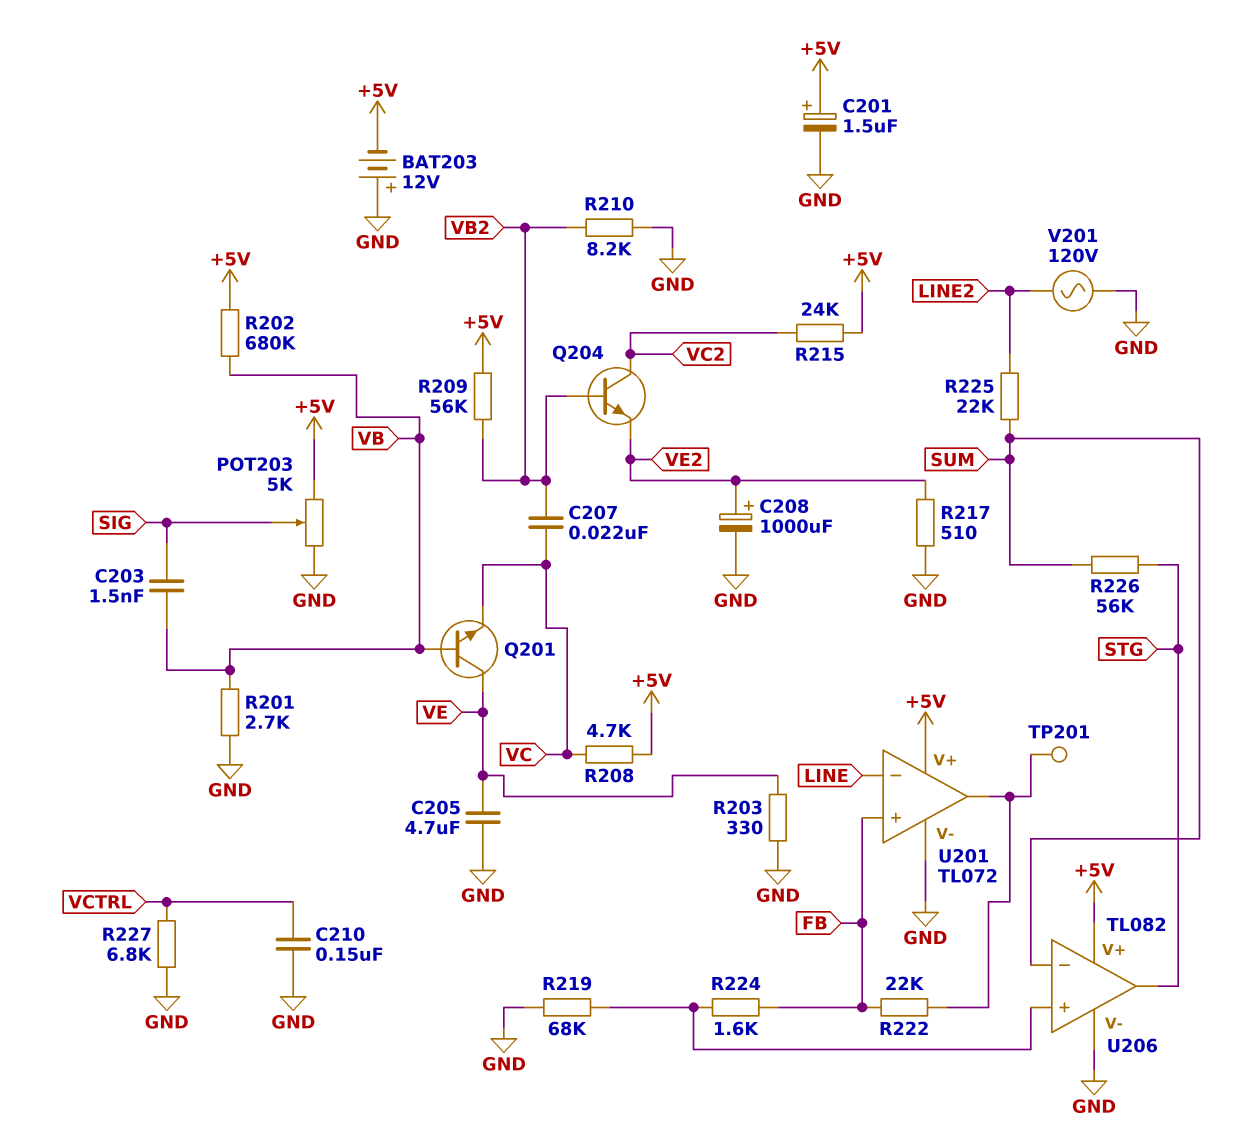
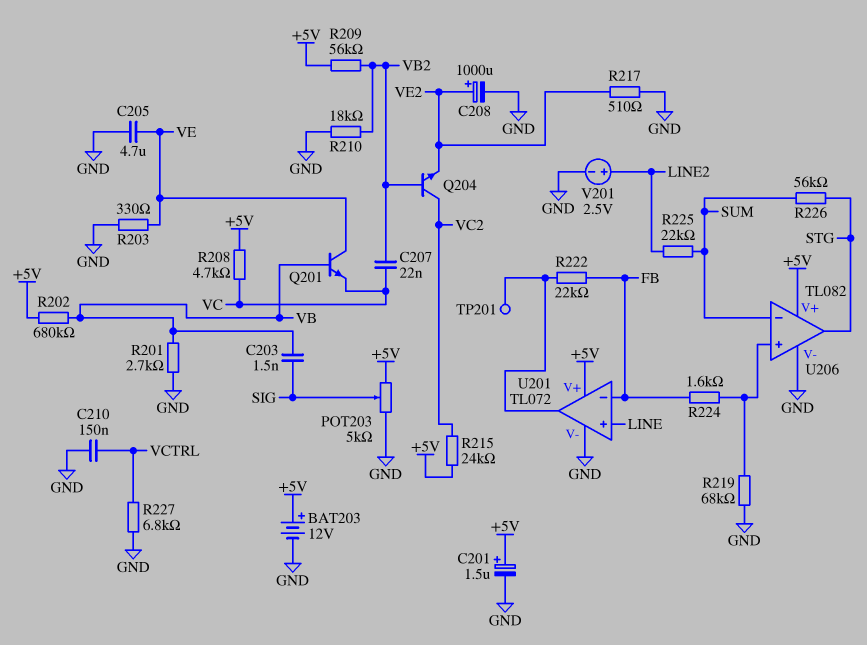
BAT203: 12V (plus GND, minus +5V) -> 12V (plus +5V, minus GND)
R210: 8.2k (GND, VB2) -> 18k (GND, VB2)
U201 pin in+: FB -> LINE
U201 pin in-: LINE -> FB
V201: AC 120V (GND, LINE2) -> 2.5V (plus LINE2, minus GND)

